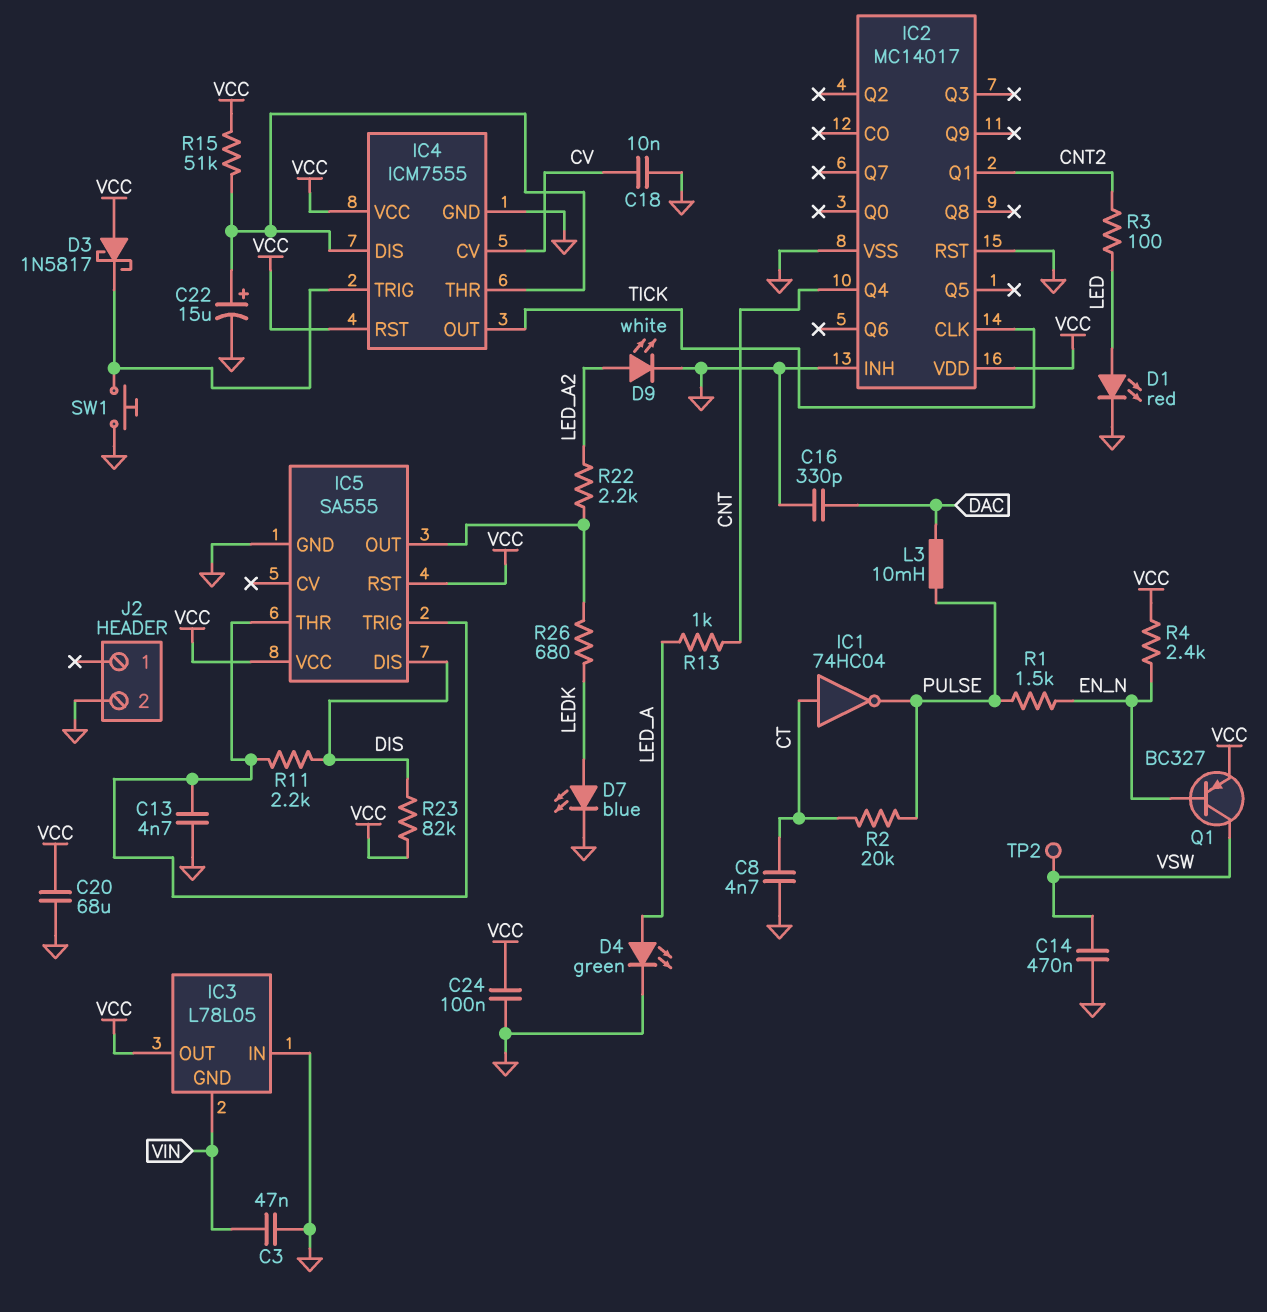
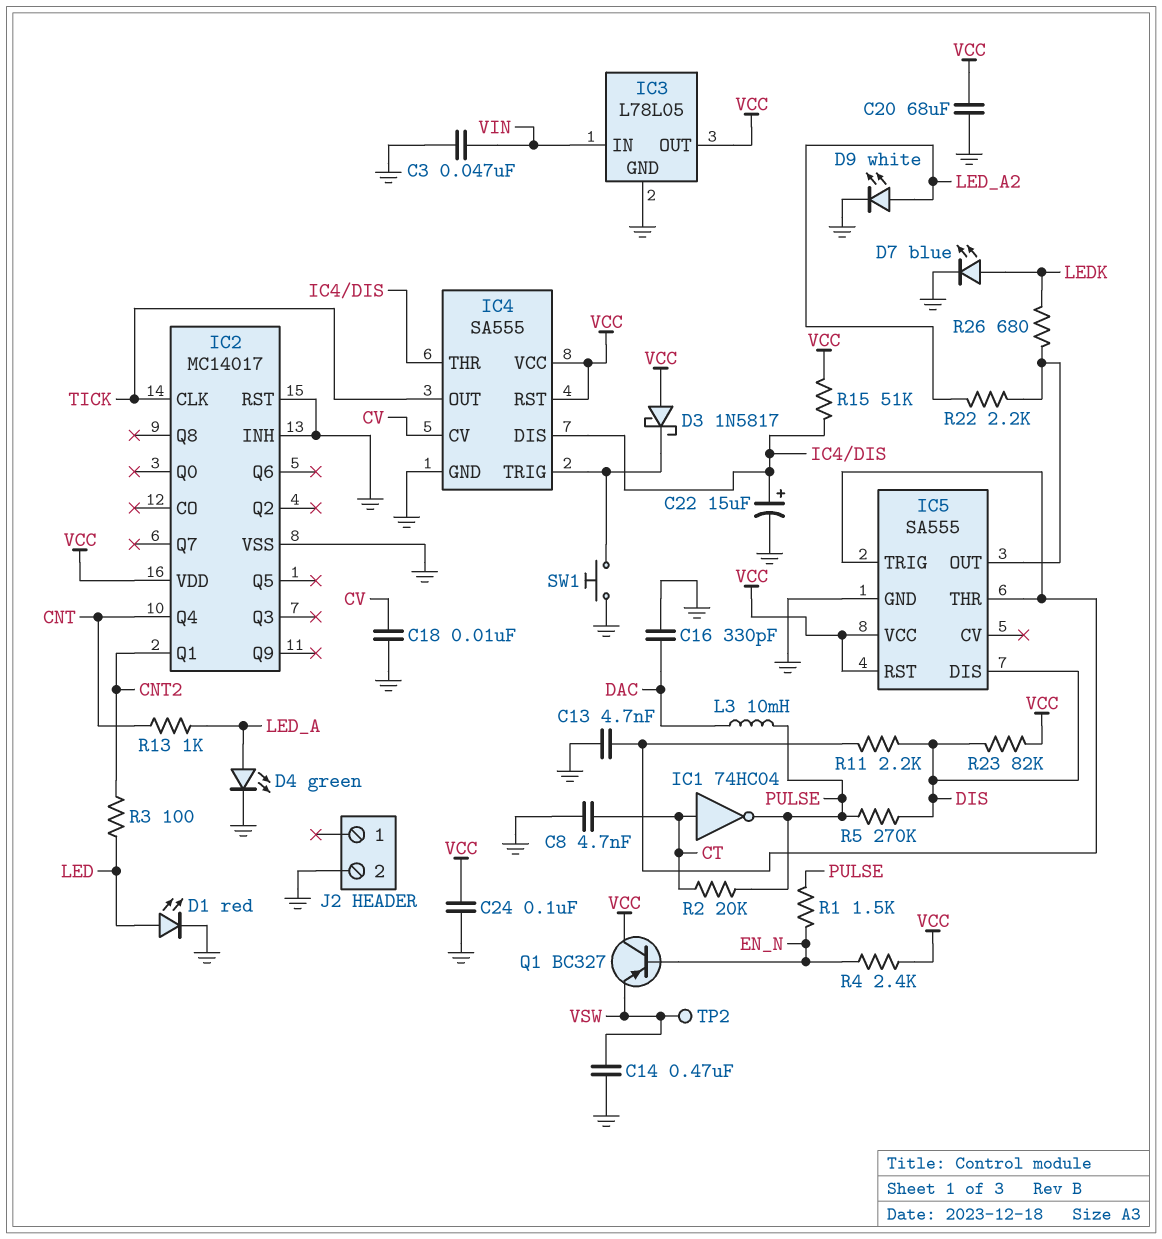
IC3 pin GND: VIN -> GND
IC3 pin IN: GND -> VIN
IC4: ICM7555 -> SA555
Q1: PNP BC327 (B EN_N, C VSW, E VCC) -> PNP BC327 (B EN_N, C VCC, E VSW)
R5: none -> 270k (DIS, PULSE)

